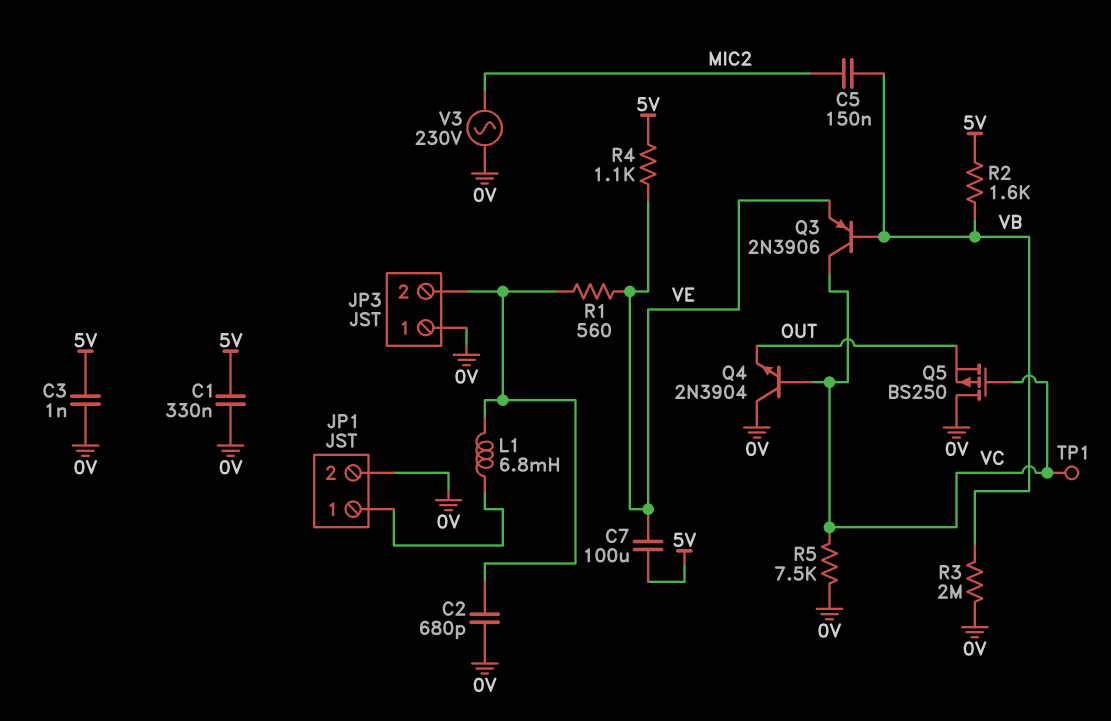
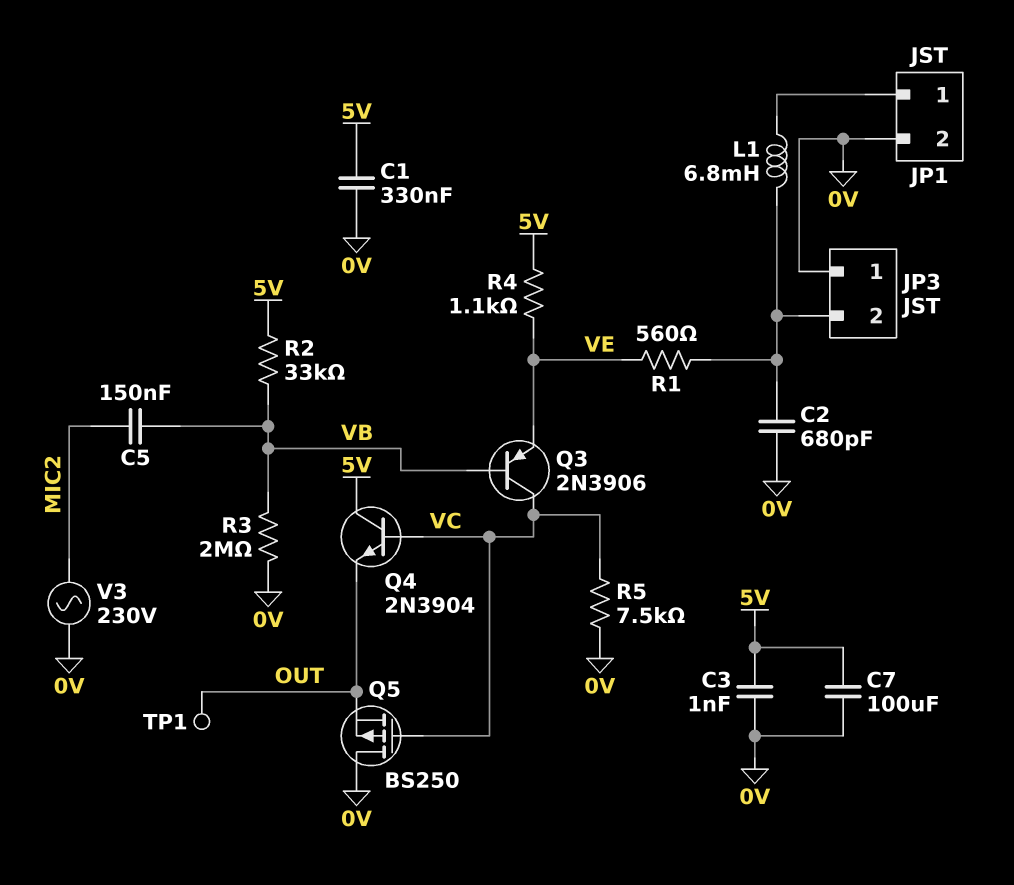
C7: 100uF (5V, VE) -> 100uF (0V, 5V)
Q4: NPN 2N3904 (B VC, C 0V, E OUT) -> NPN 2N3904 (B VC, C 5V, E OUT)
R2: 1.6k (5V, VB) -> 33k (5V, VB)
TP1: test point (VC) -> test point (OUT)

